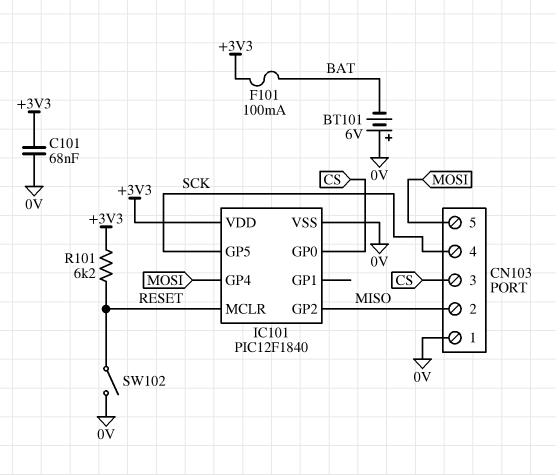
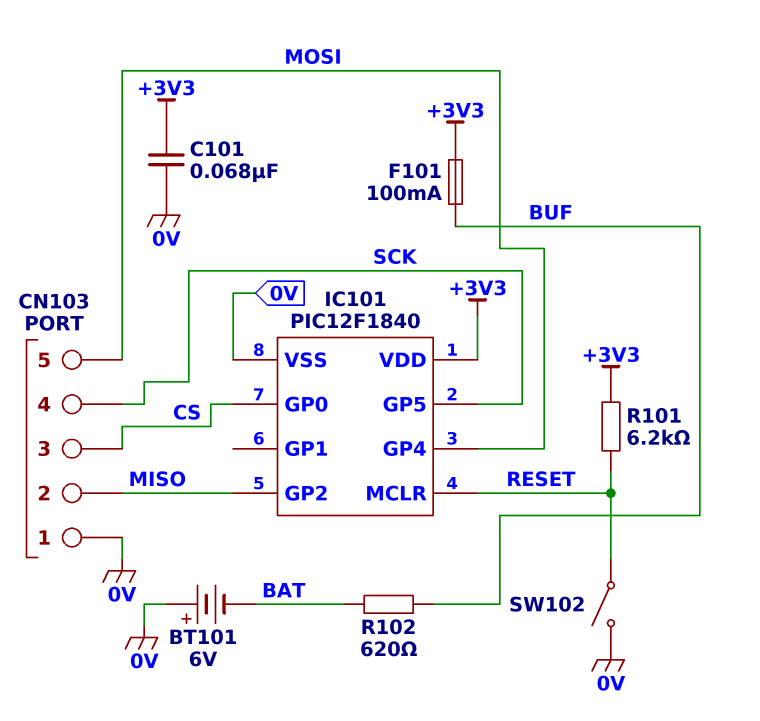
F101: 100mA (+3V3, BAT) -> 100mA (+3V3, BUF)
R102: none -> 620 (BAT, BUF)

